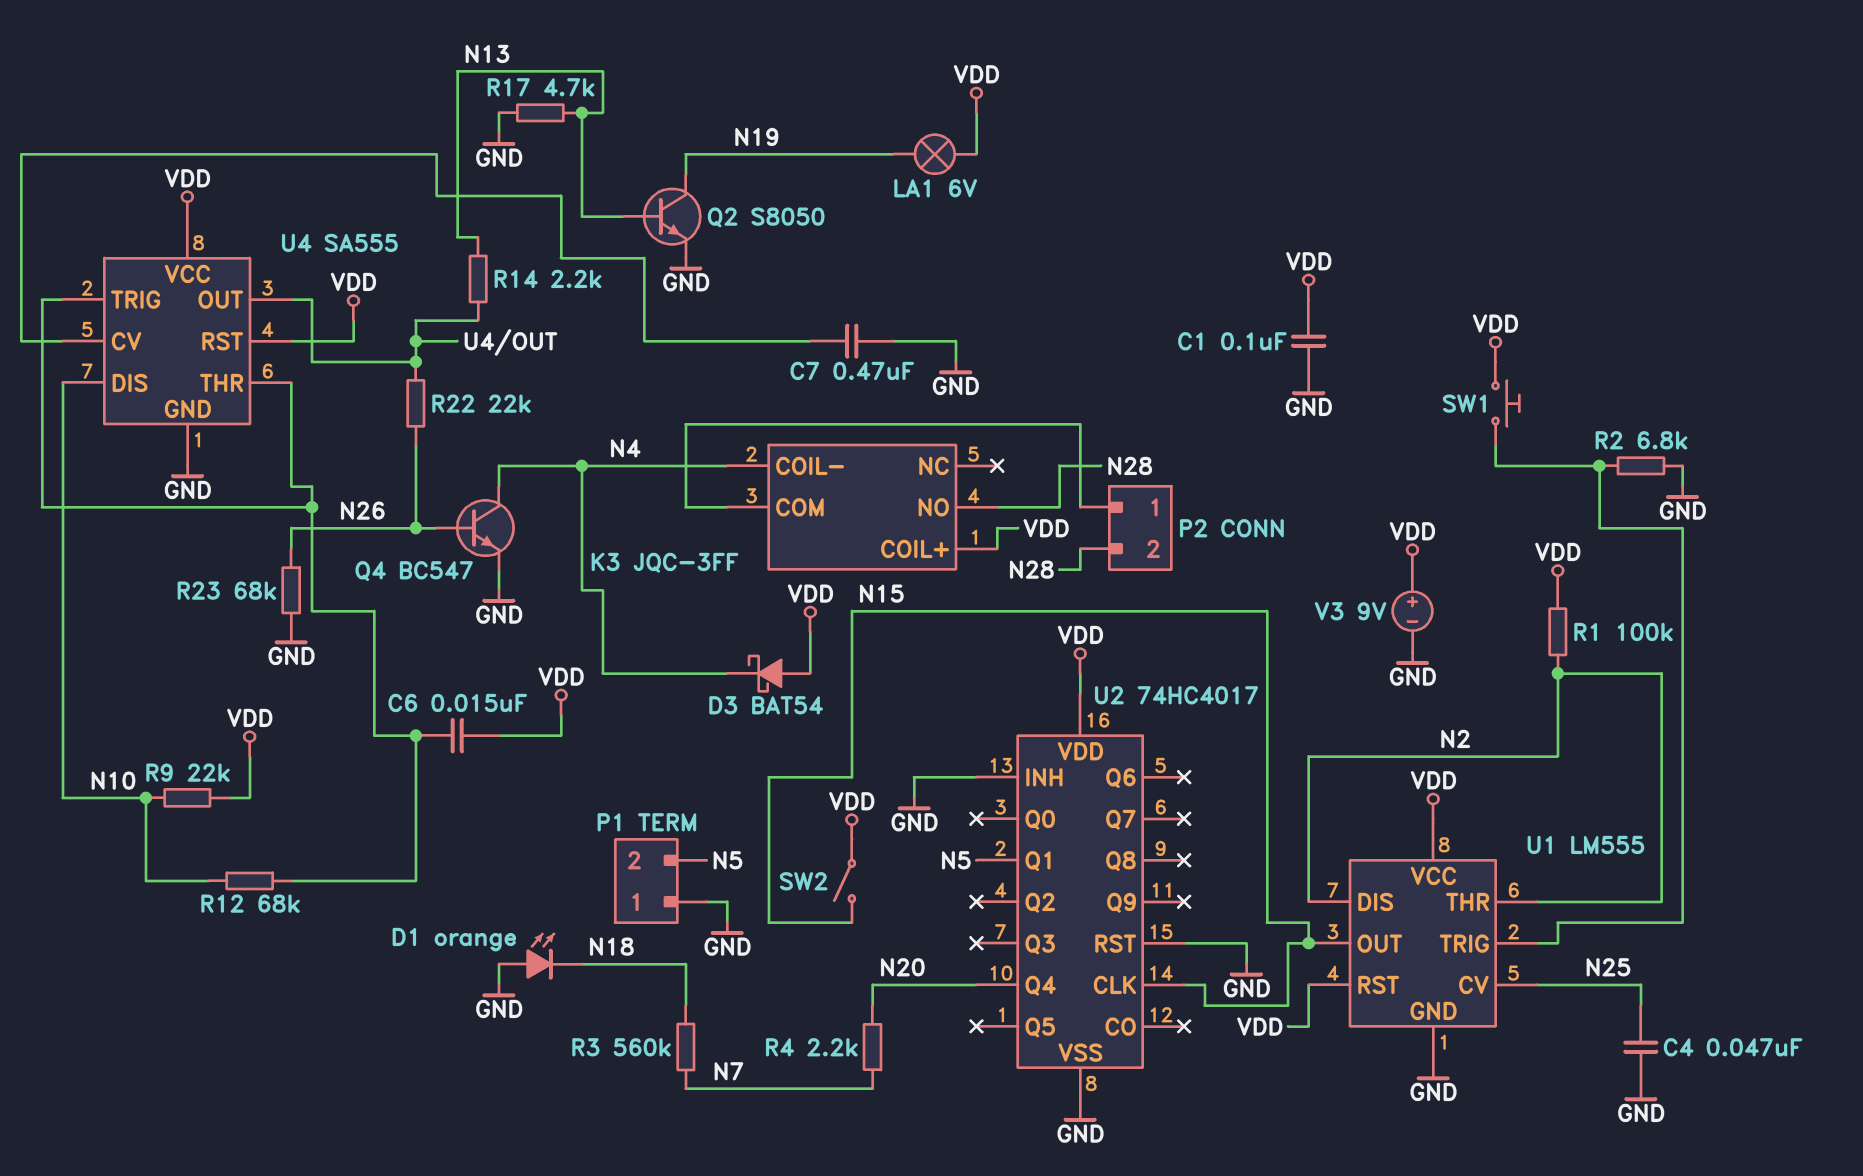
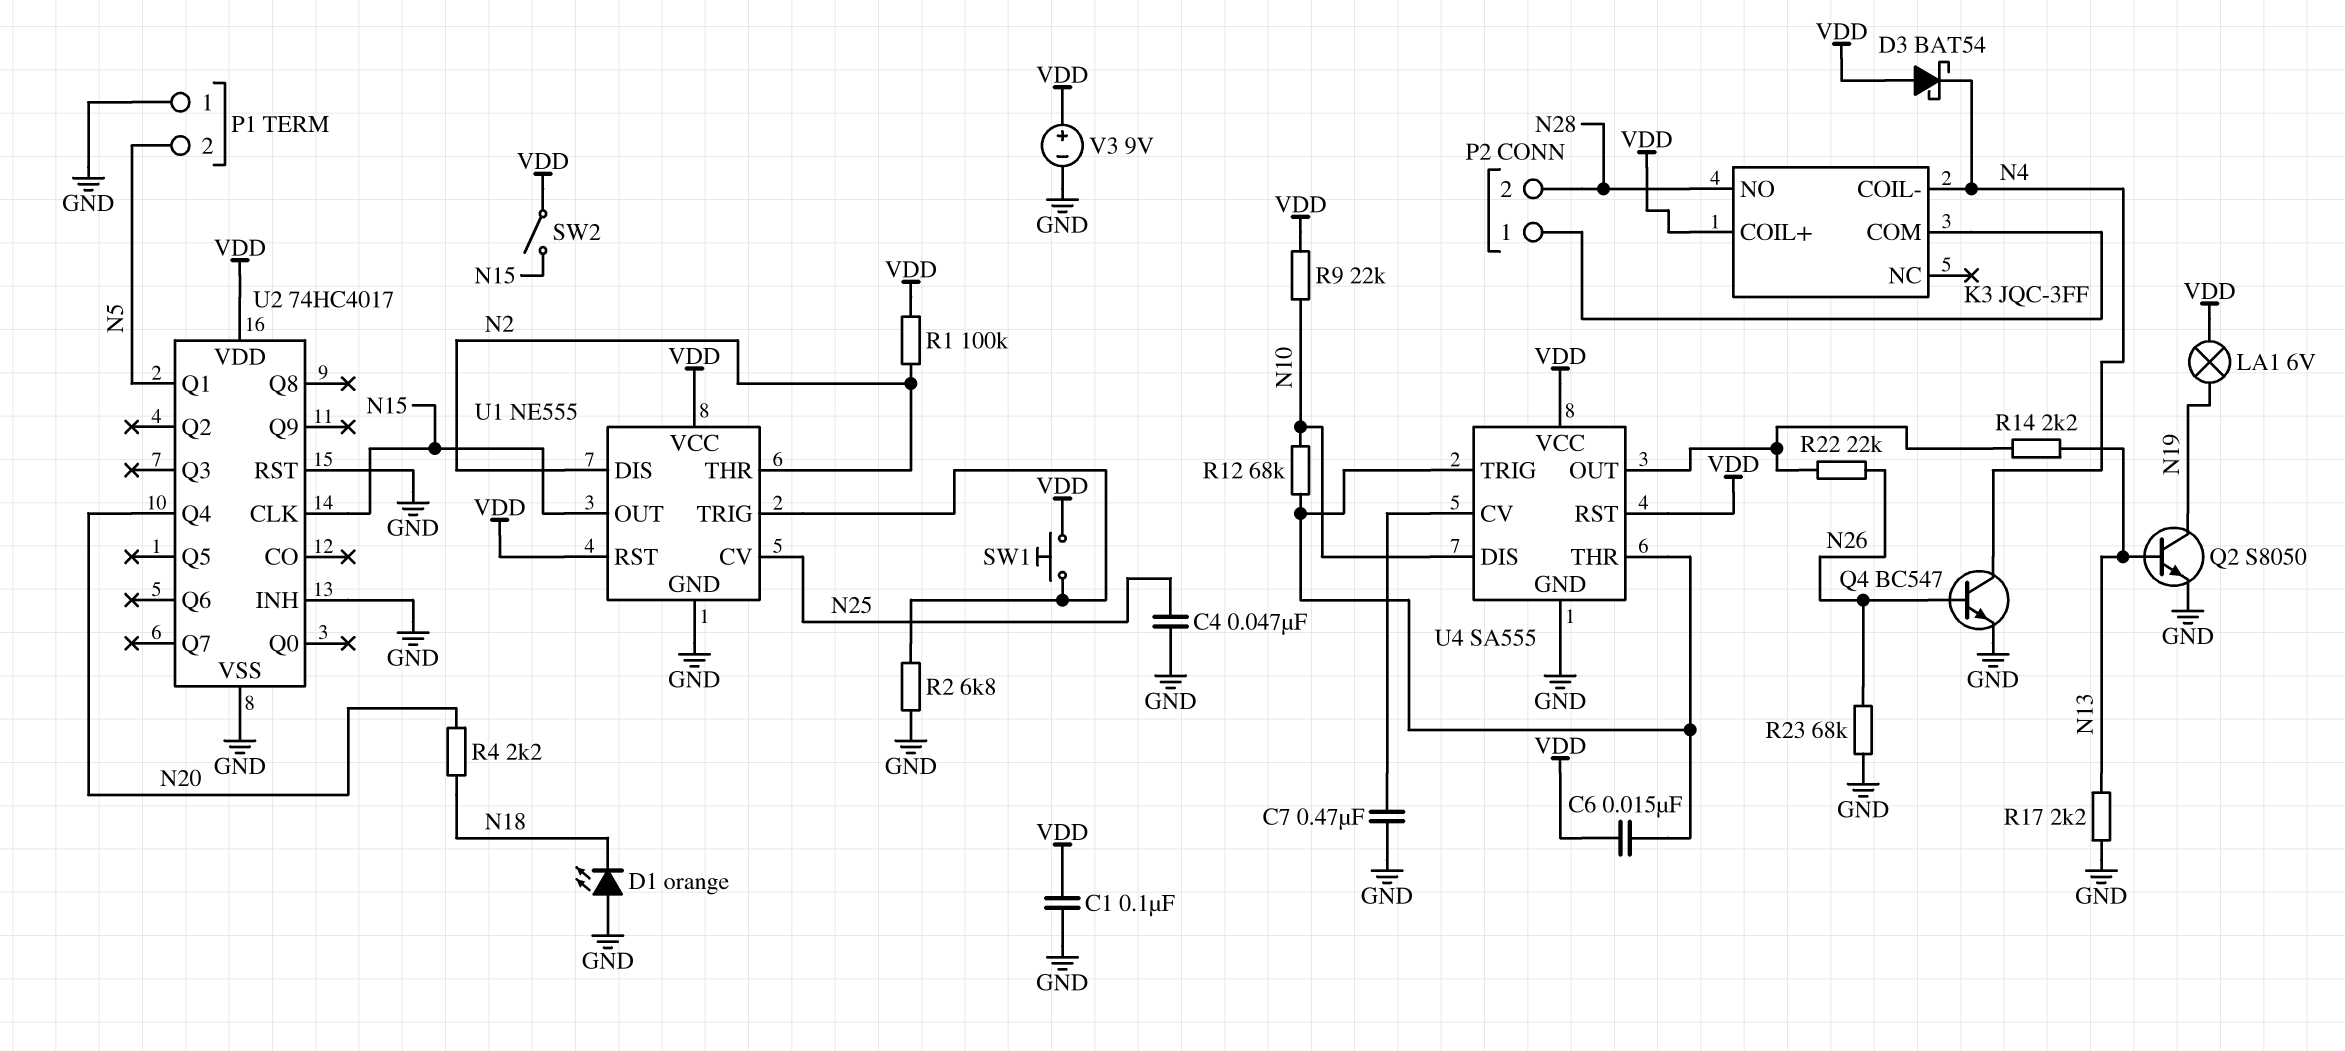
R3: 560k (N7, N18) -> none
R4: 2.2k (N7, N20) -> 2.2k (N18, N20)
R17: 4.7k (GND, N13) -> 2.2k (GND, N13)
U1: LM555 -> NE555

